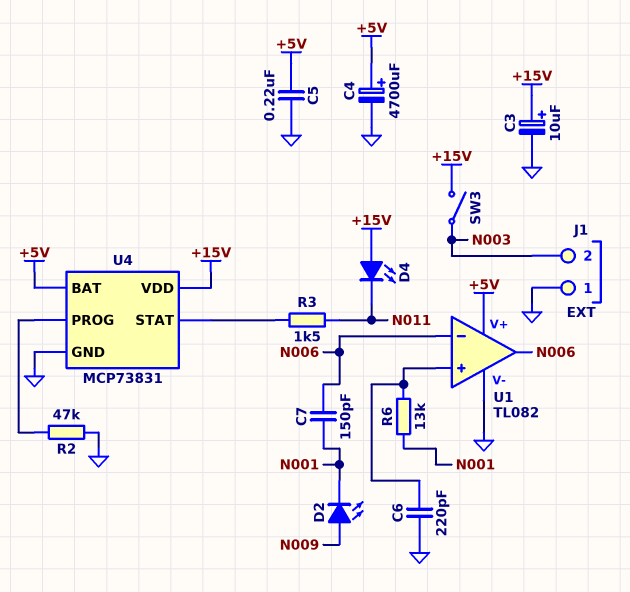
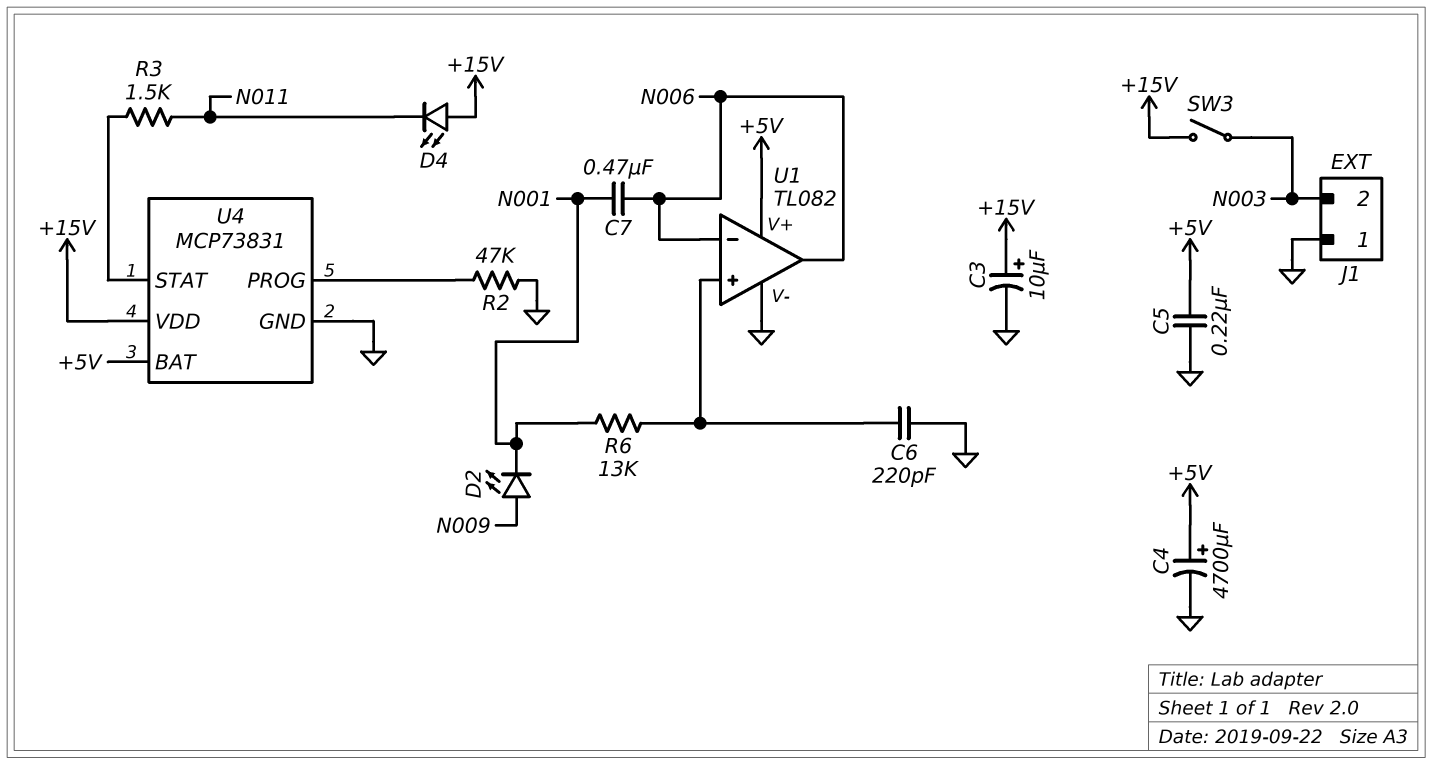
C7: 150pF (N001, N006) -> 470nF (N001, N006)

